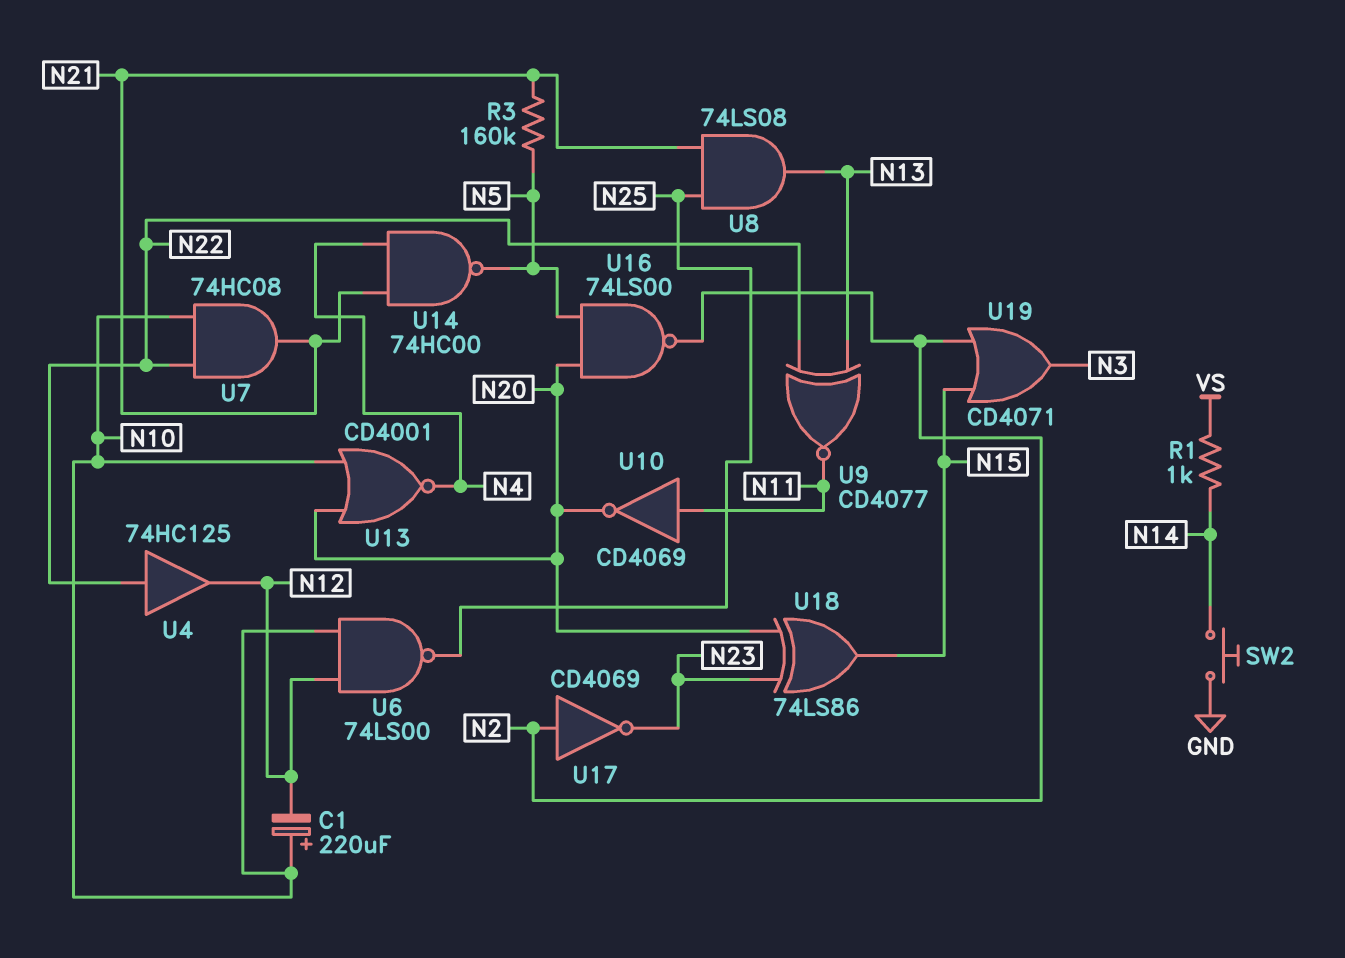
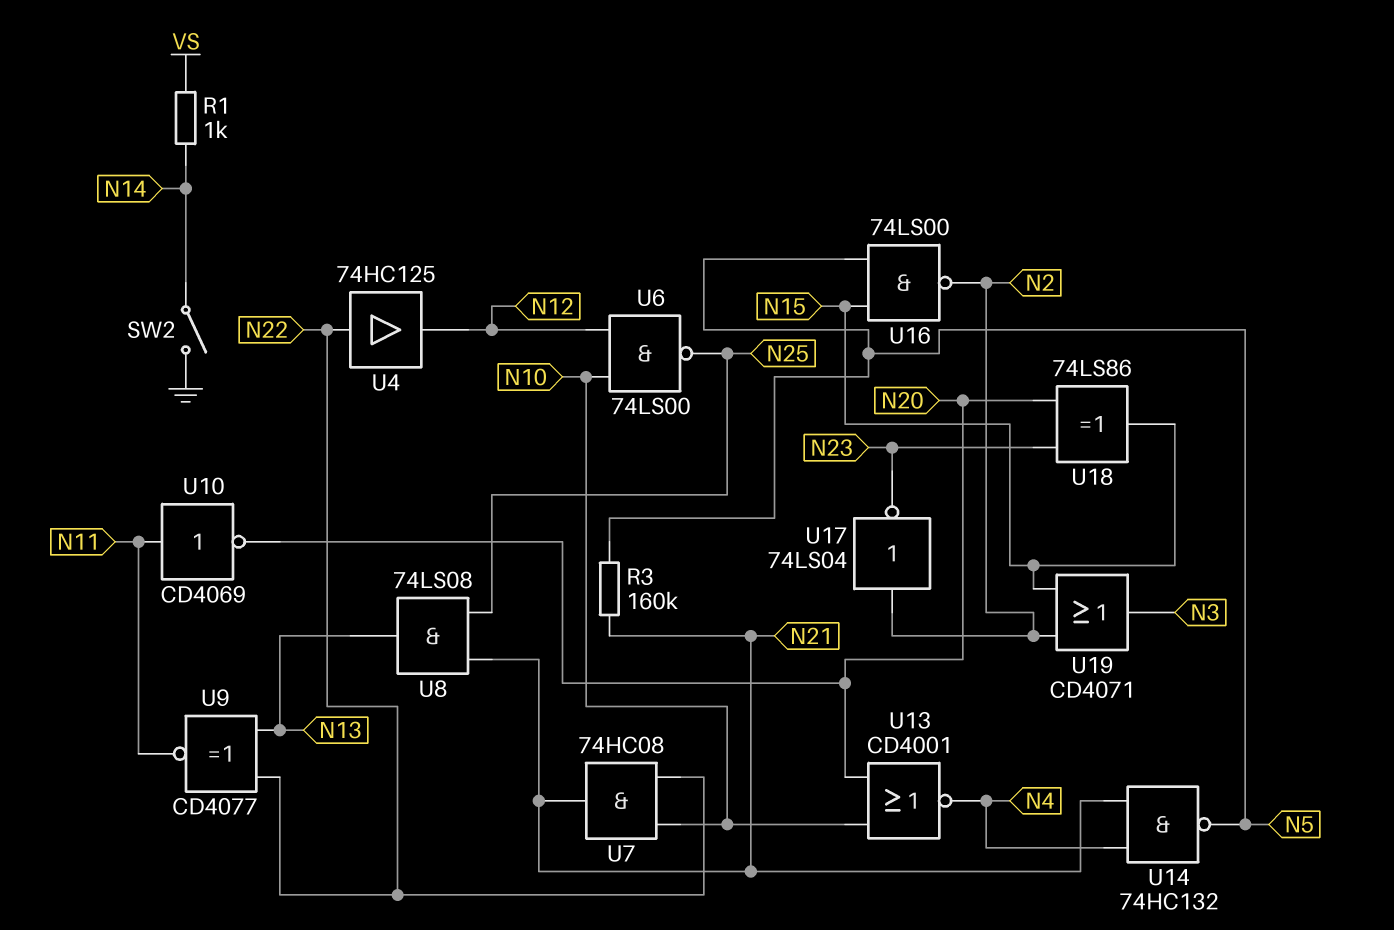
C1: 220uF (plus N10, minus N12) -> none
SW2: button (GND, N14) -> switch (GND, N14)
U14: NAND 74HC00 (in N4, in N21, out N5) -> NAND 74HC132 (in N4, in N21, out N5)
U16: NAND 74LS00 (in N5, in N20, out N2) -> NAND 74LS00 (in N5, in N15, out N2)
U17: NOT CD4069 (in N2, out N23) -> NOT 74LS04 (in N2, out N23)

